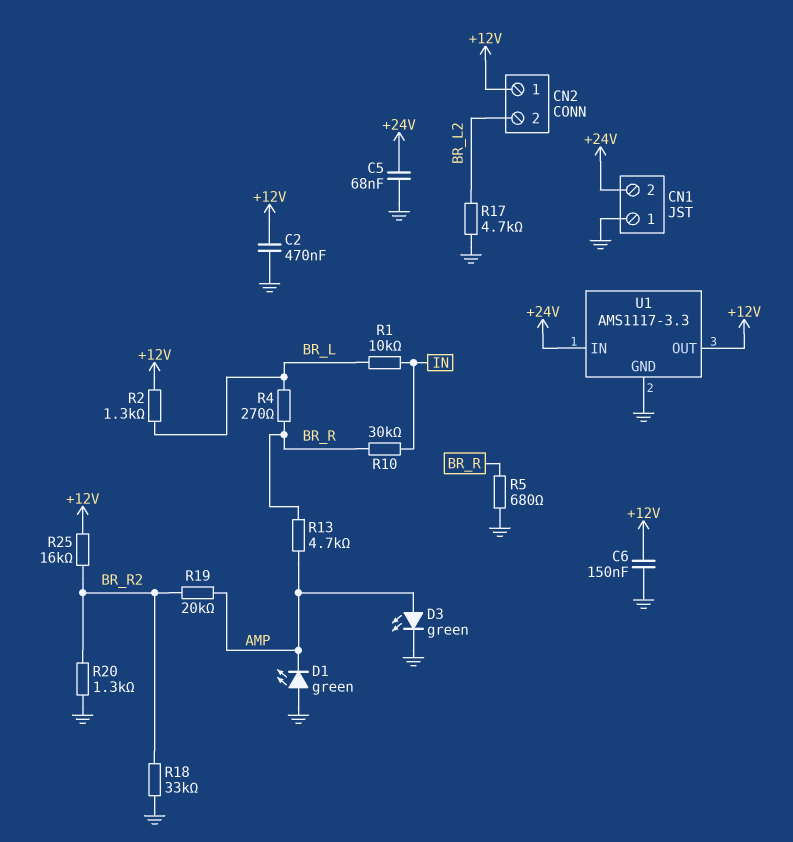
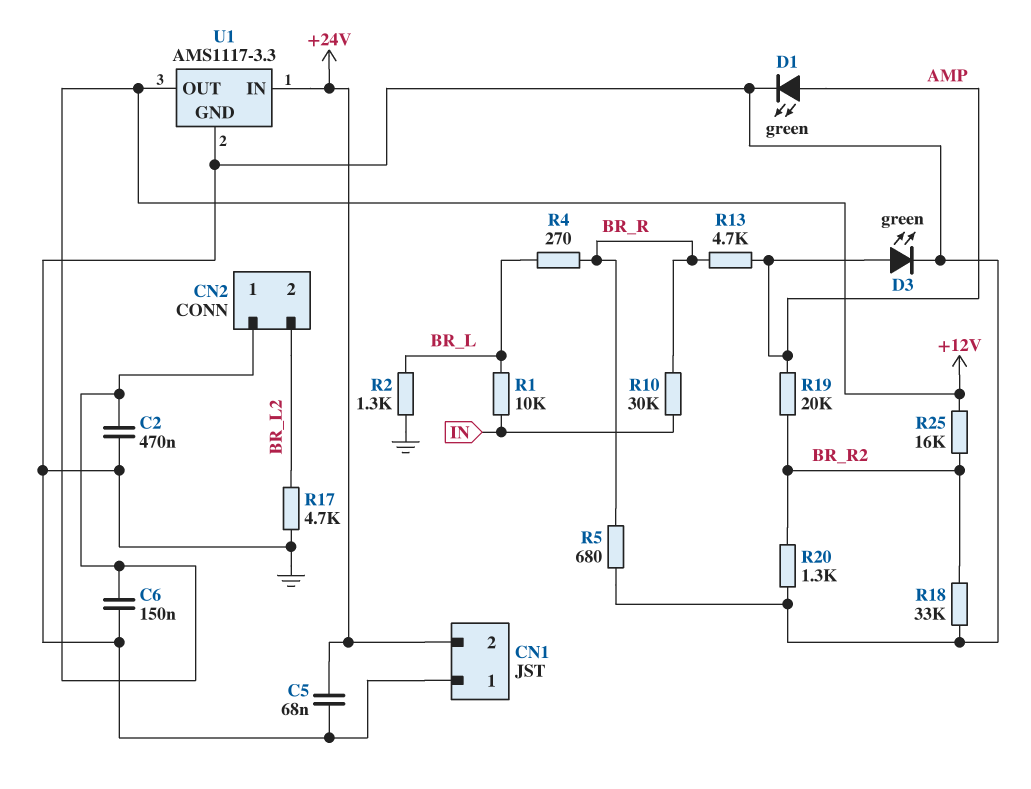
D1: LED green (A GND, K AMP) -> LED green (A AMP, K GND)
R2: 1.3k (+12V, BR_L) -> 1.3k (BR_L, GND)

